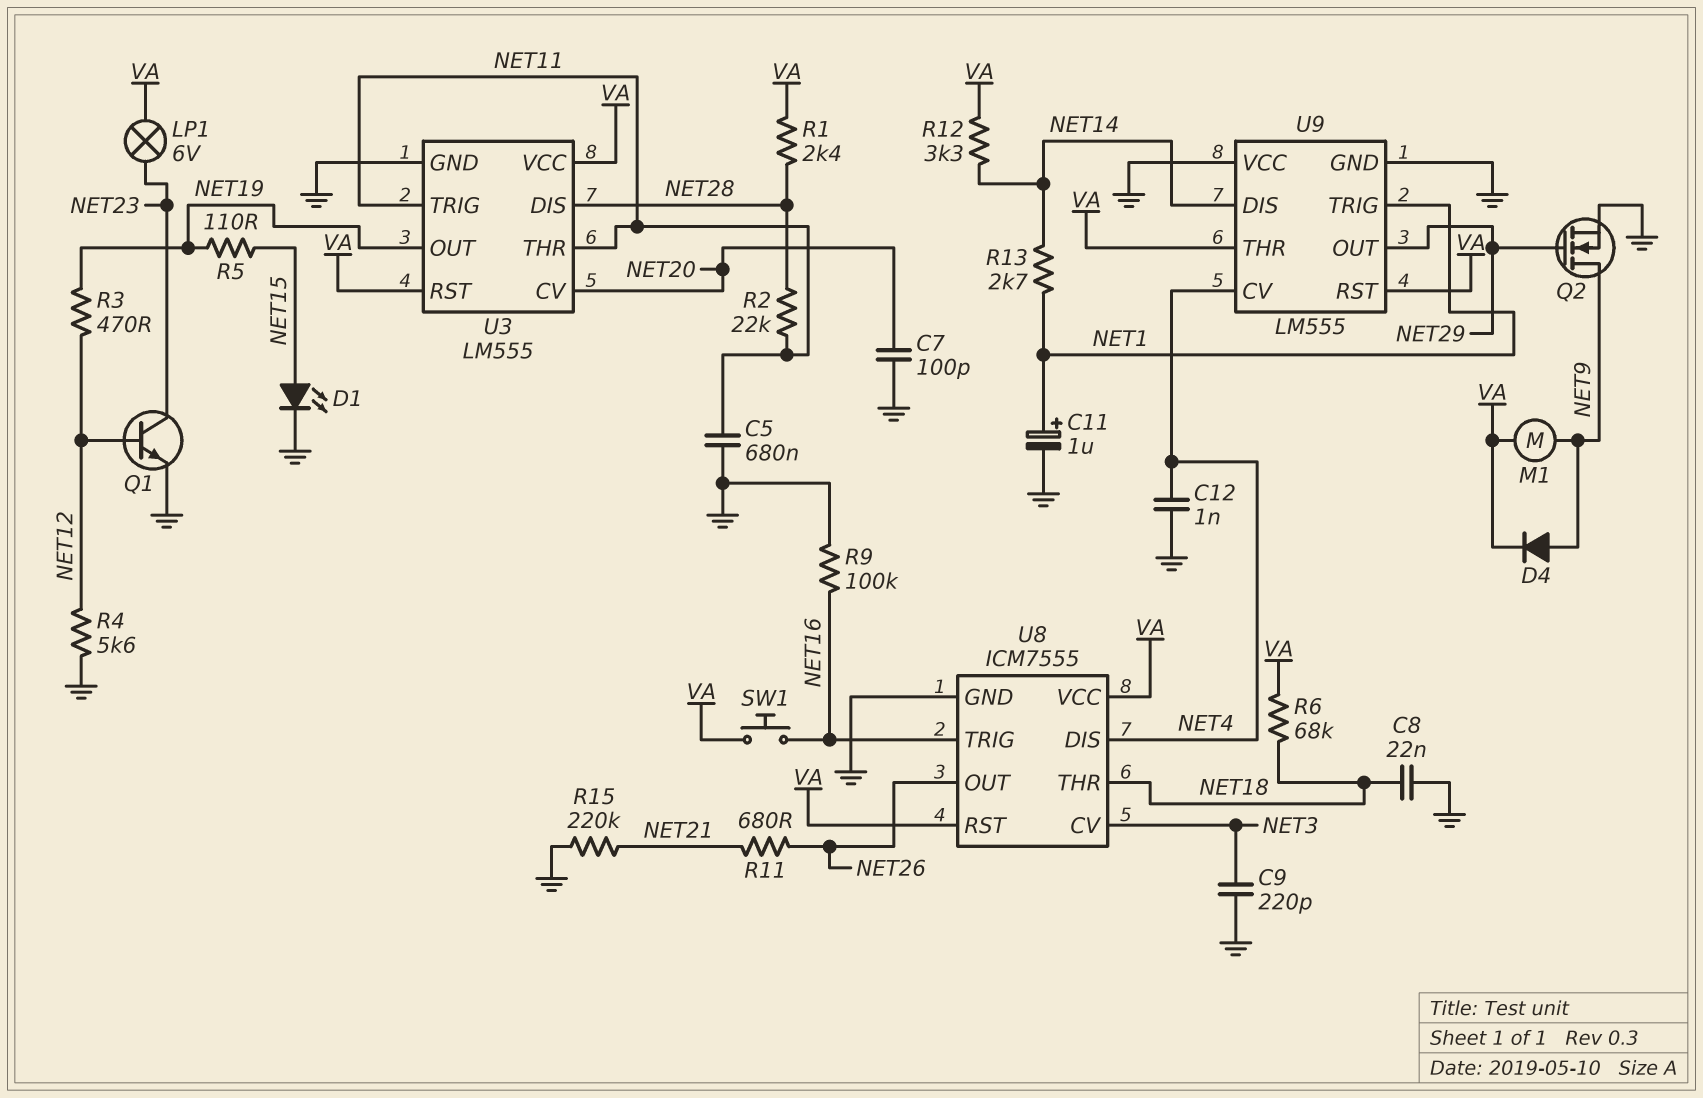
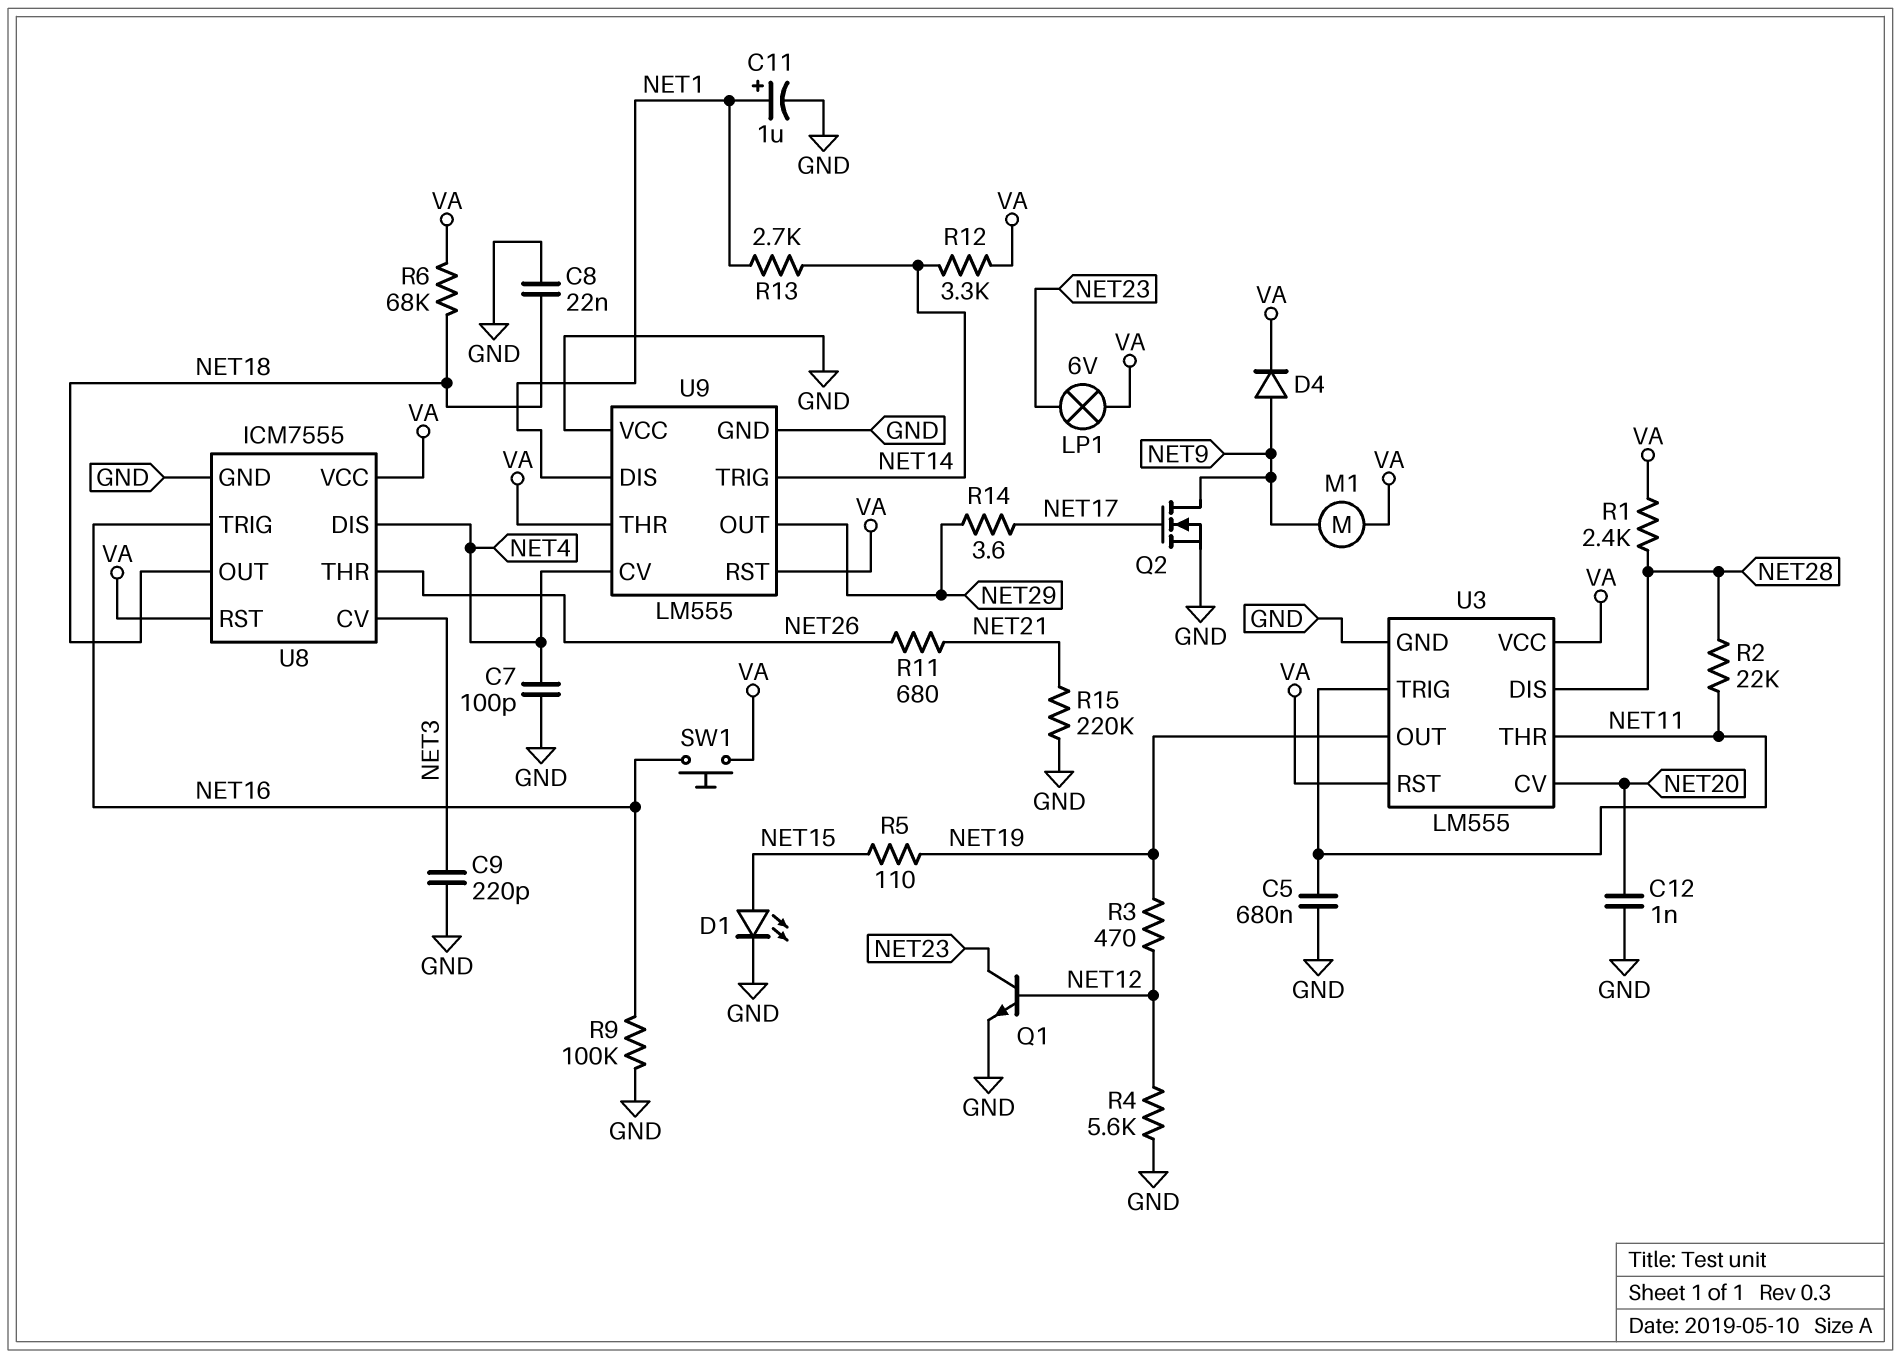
C7: 100pF (GND, NET20) -> 100pF (GND, NET4)
C12: 1nF (GND, NET4) -> 1nF (GND, NET20)
Q2: NMOS (G NET29, D NET9, S GND) -> NMOS (G NET17, D NET9, S GND)
R14: none -> 3.6 (NET17, NET29)
U8 pin OUT: NET26 -> NET18
U8 pin THR: NET18 -> NET26
U9 pin DIS: NET14 -> NET1
U9 pin TRIG: NET1 -> NET14

